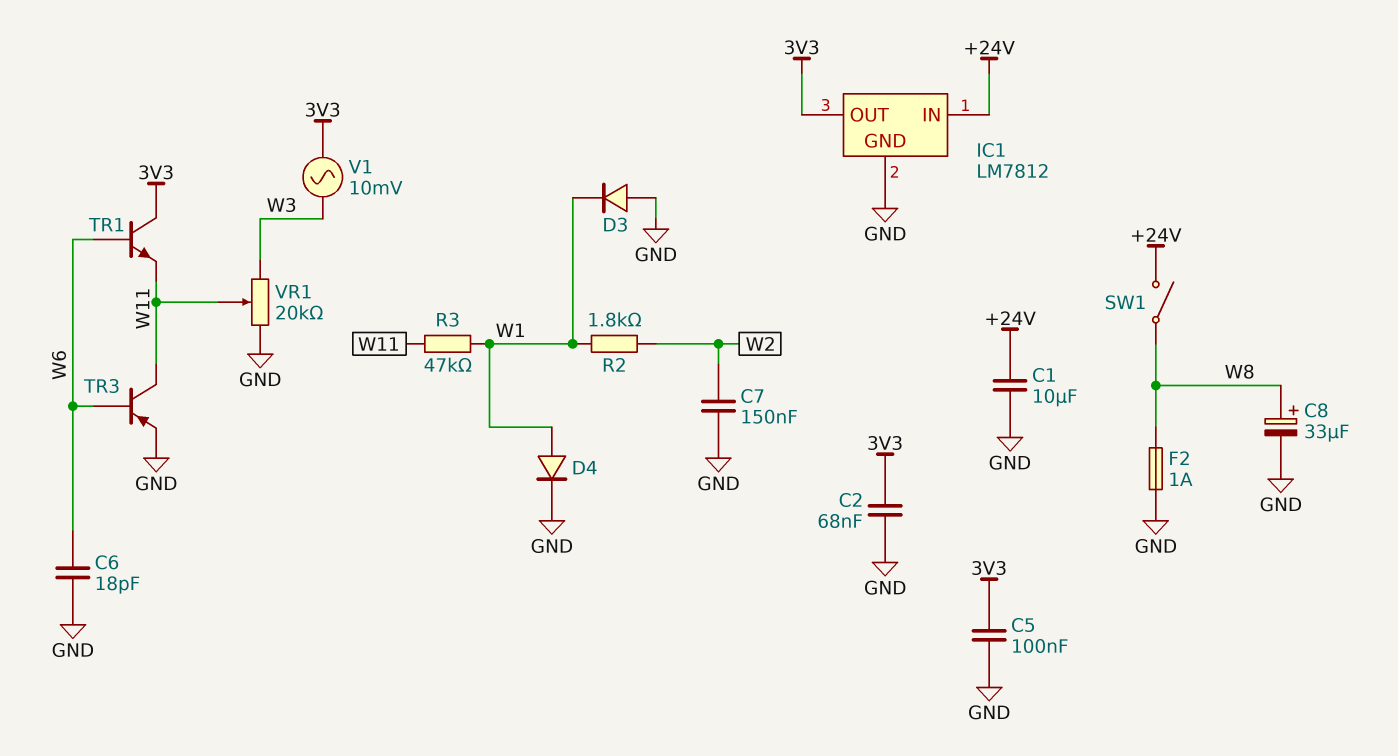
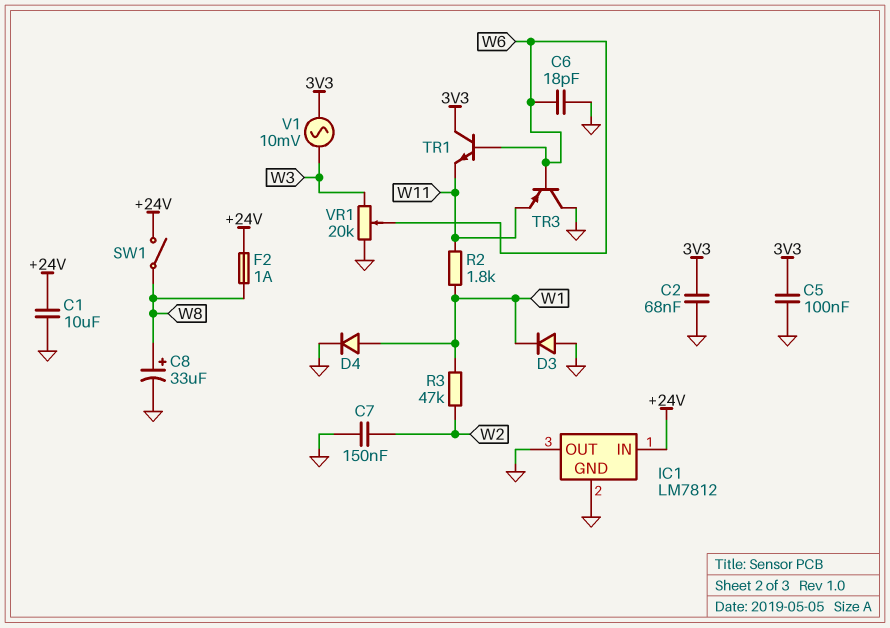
F2: 1A (GND, W8) -> 1A (+24V, W8)
IC1 pin OUT: 3V3 -> GND
R2: 1.8k (W1, W2) -> 1.8k (W1, W11)
R3: 47k (W1, W11) -> 47k (W1, W2)
TR3: PNP (B W6, C W11, E GND) -> PNP (B W6, C GND, E W11)
VR1: 20k (GND, W3, wiper W11) -> 20k (GND, W3, wiper W6)

